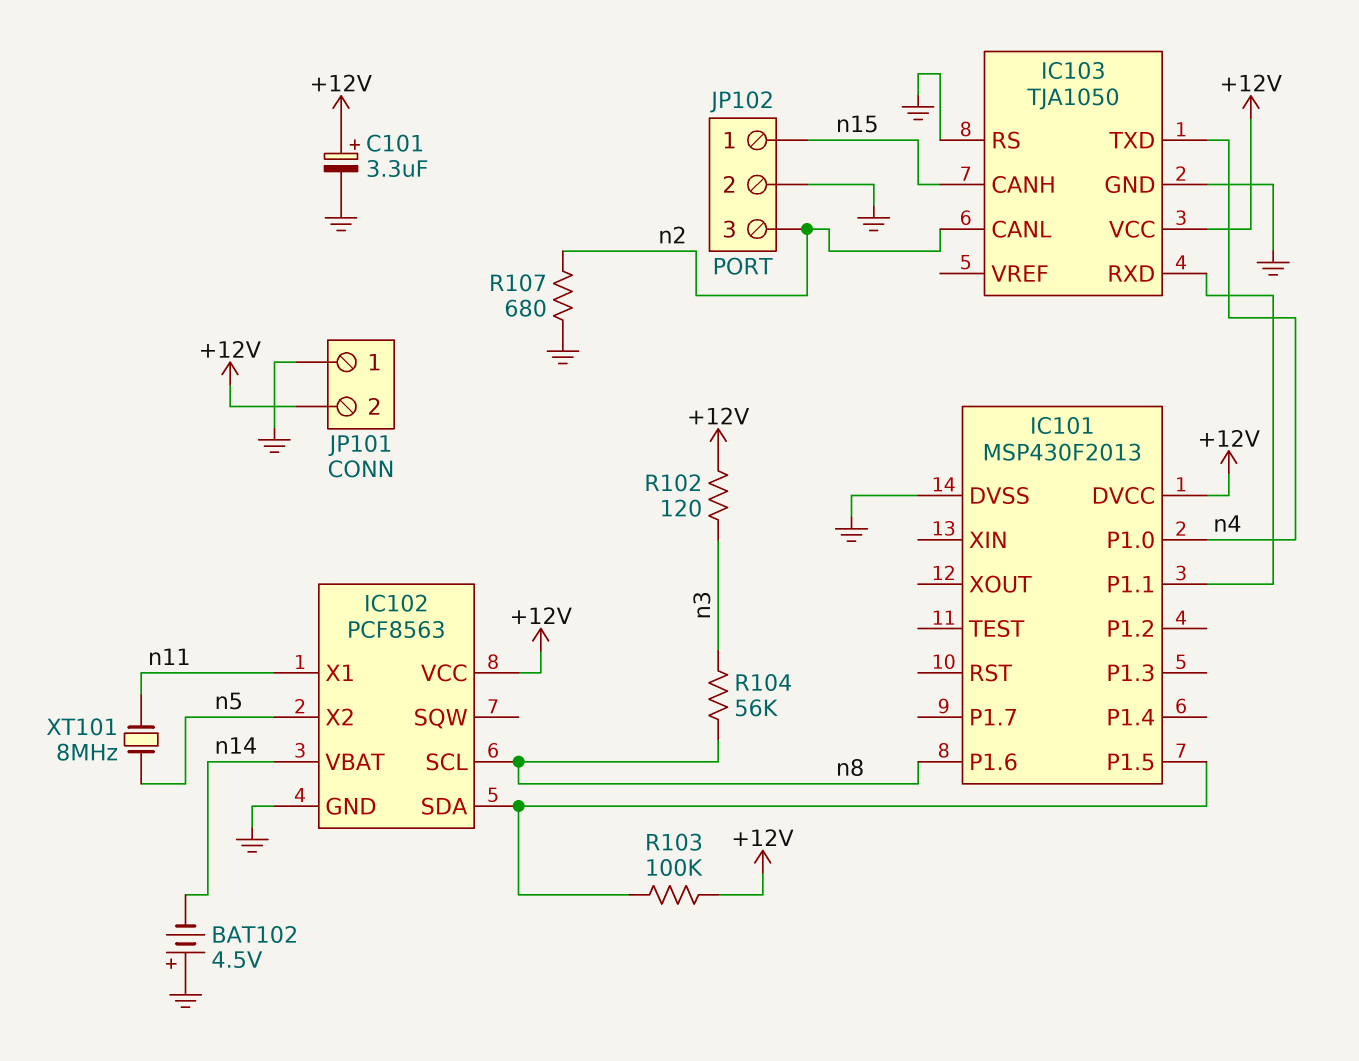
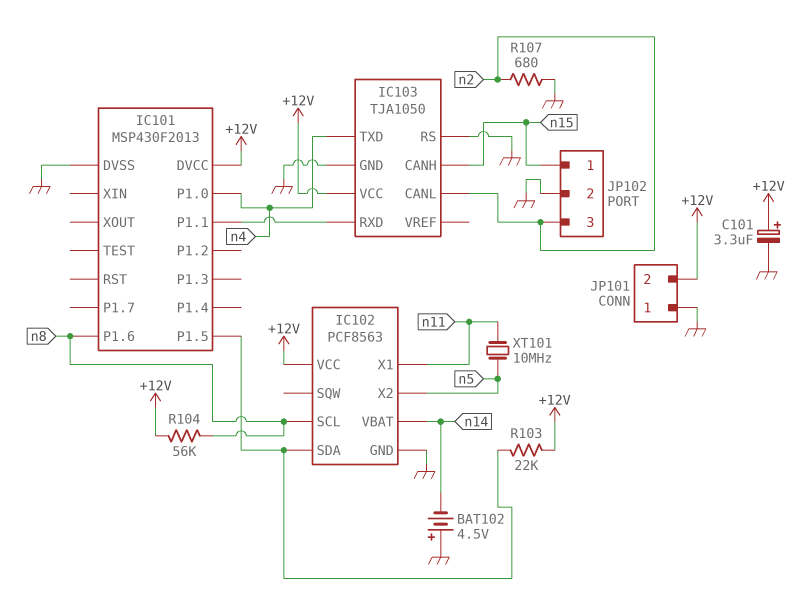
R102: 120 (+12V, n3) -> none
R103: 100k (+12V, IC101/P1.5) -> 22k (+12V, IC101/P1.5)
R104: 56k (n3, n8) -> 56k (+12V, n8)
XT101: 8MHz (n5, n11) -> 10MHz (n5, n11)

